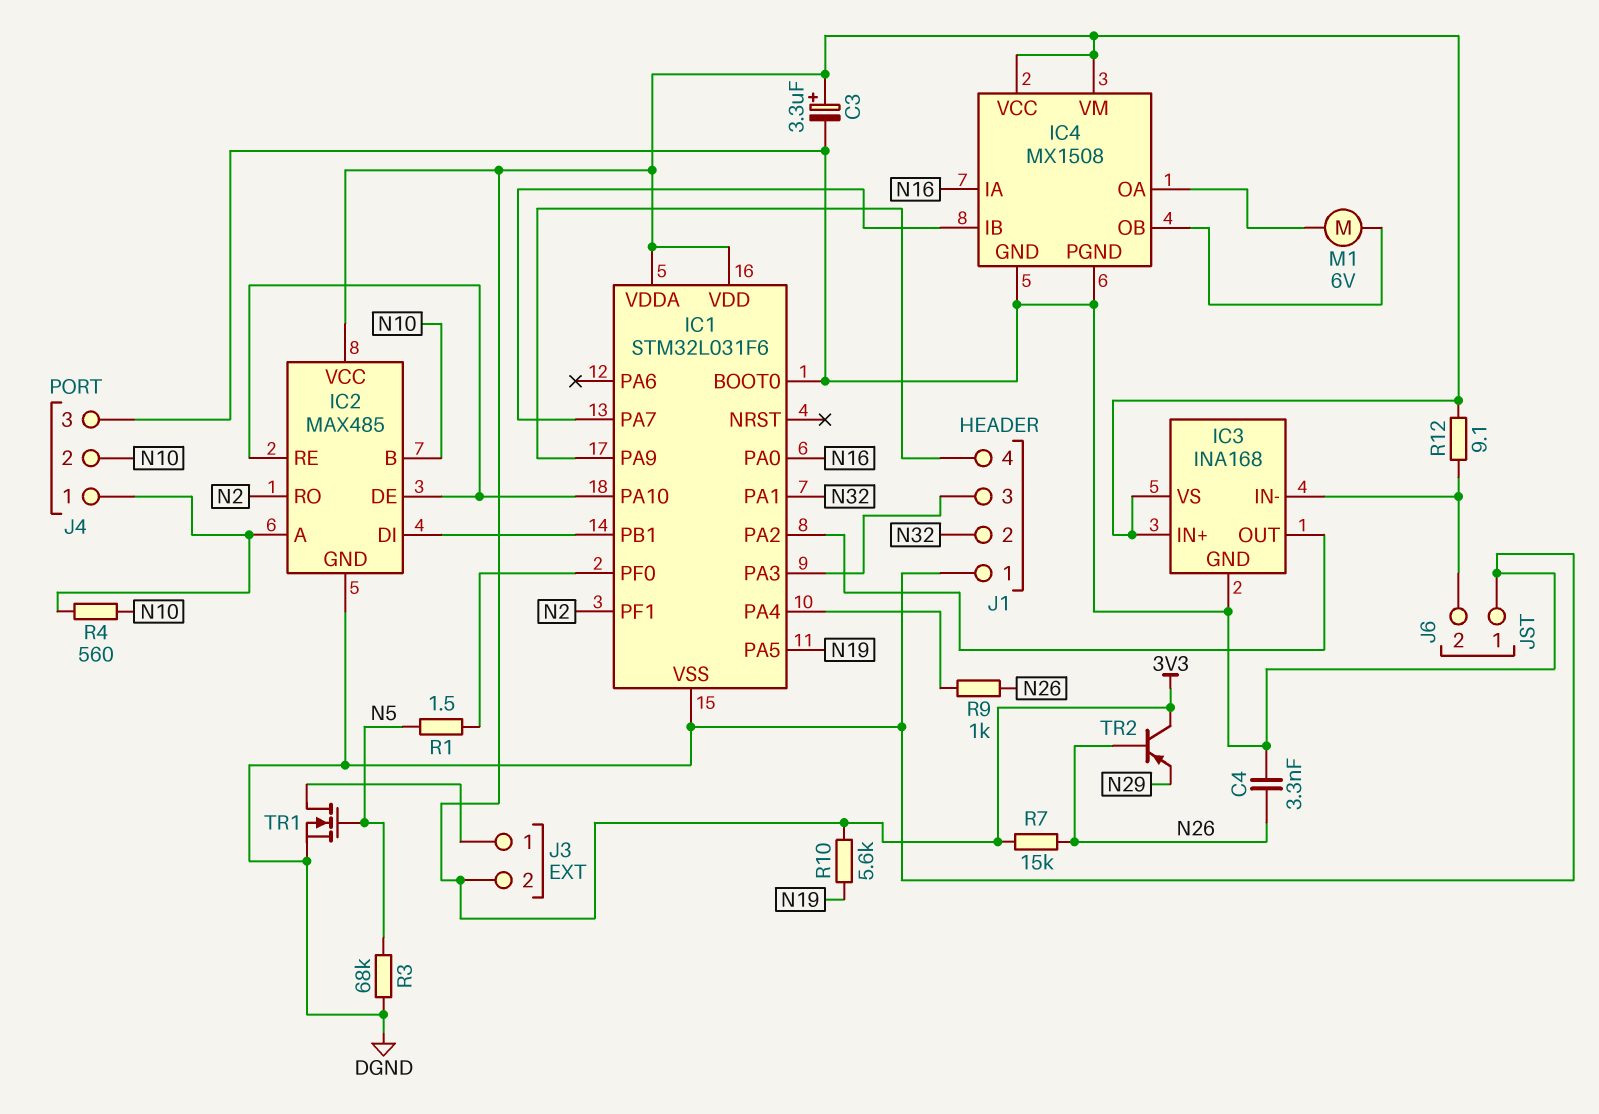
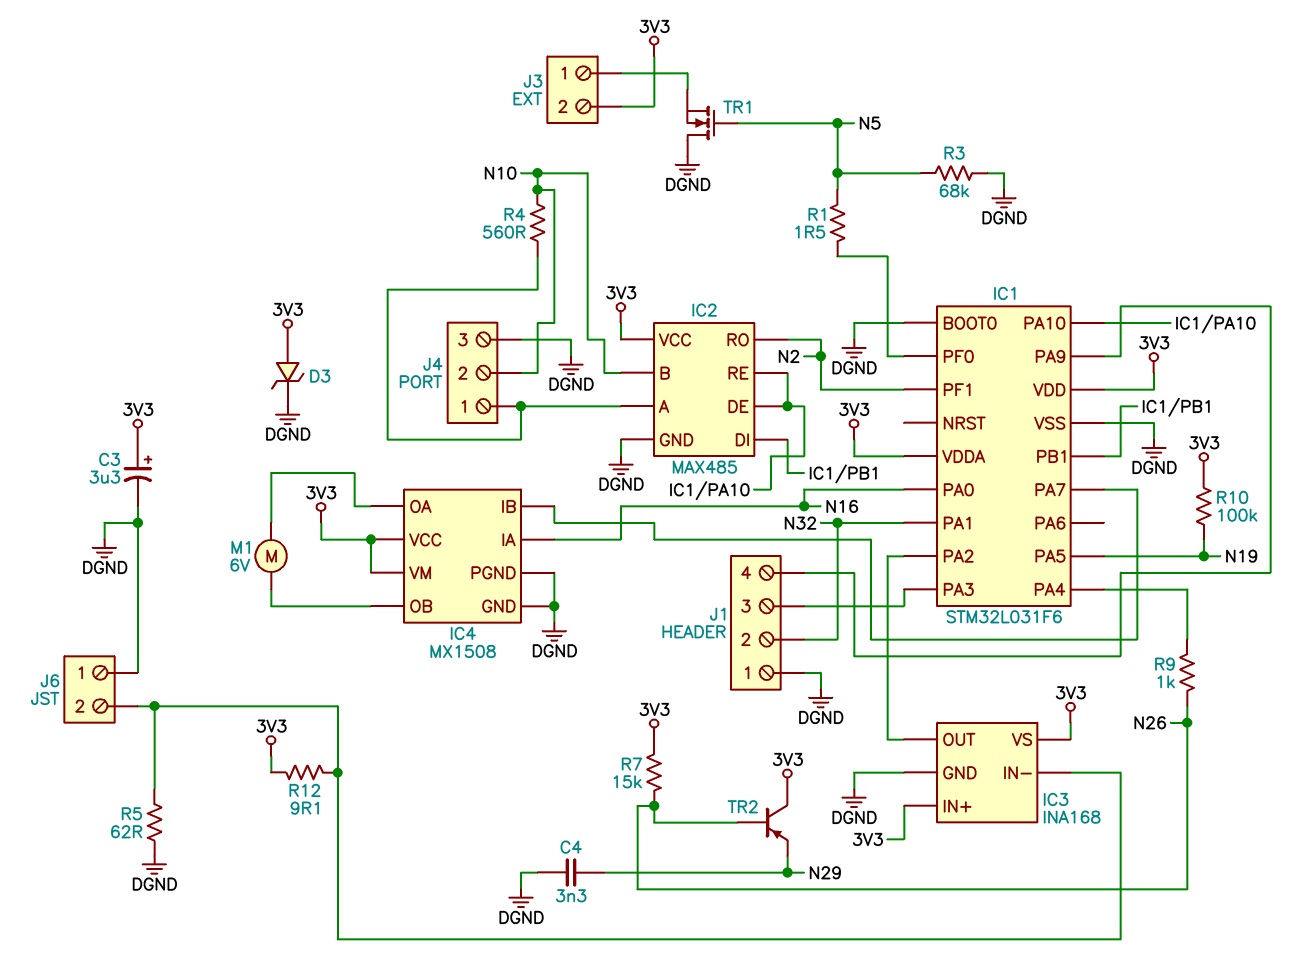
C4: 3.3nF (DGND, N26) -> 3.3nF (DGND, N29)
D3: none -> zener (A 3V3, K DGND)
R5: none -> 62 (DGND, IC3/IN-)
R10: 5.6k (3V3, N19) -> 100k (3V3, N19)
TR1: NMOS (G N5, D J3/1, S DGND) -> NMOS (G N5, D DGND, S J3/1)

